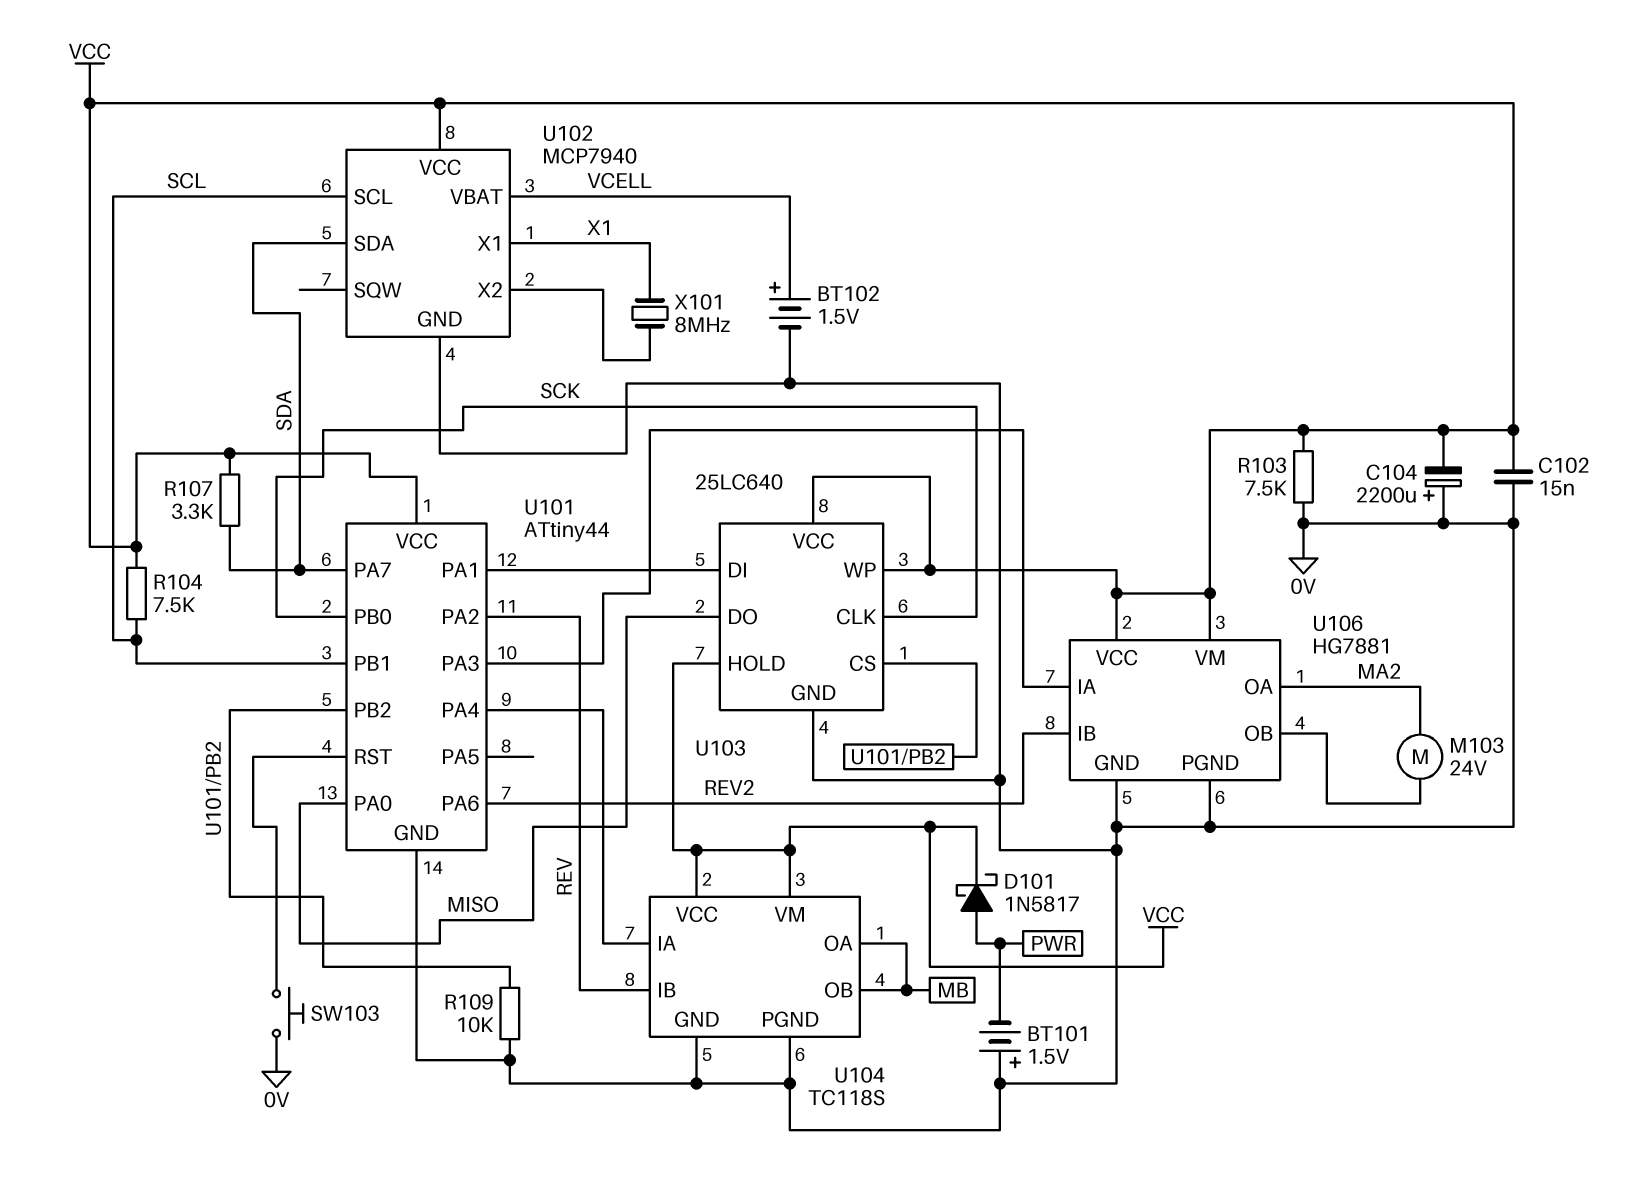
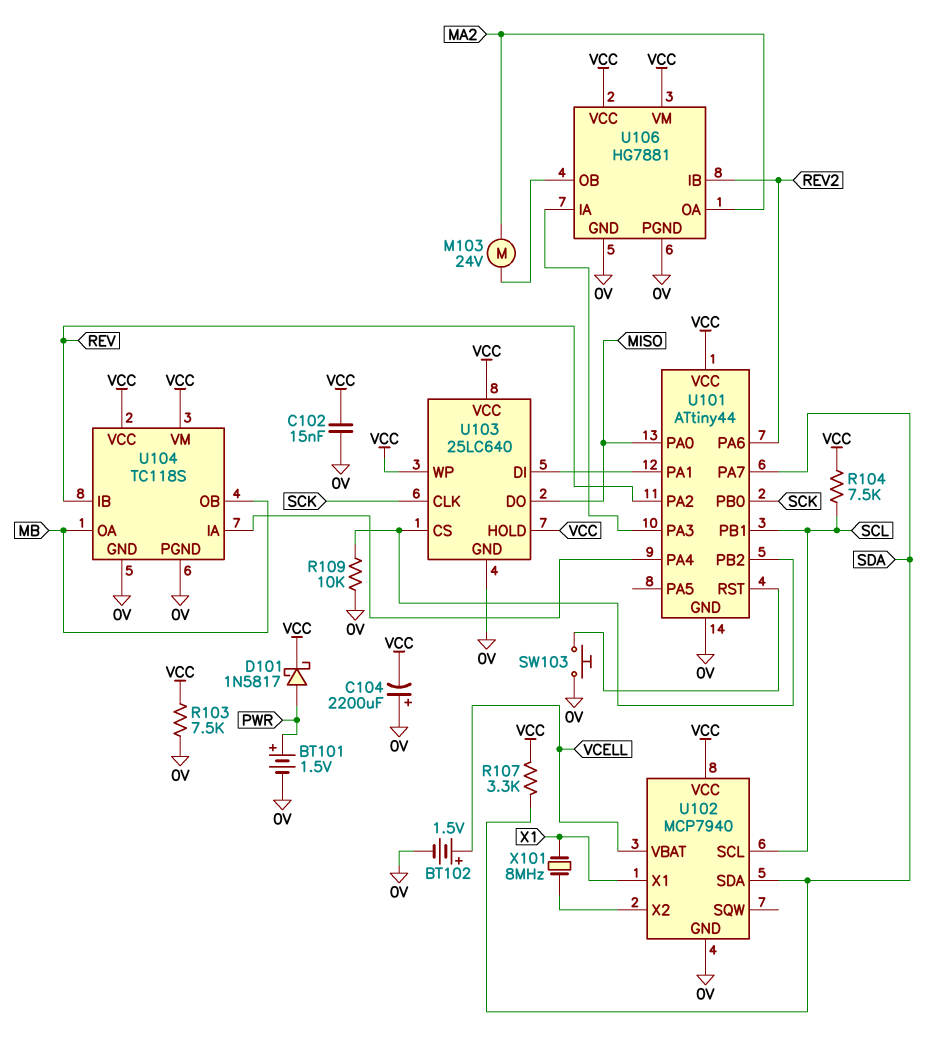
BT101: 1.5V (plus 0V, minus PWR) -> 1.5V (plus PWR, minus 0V)

